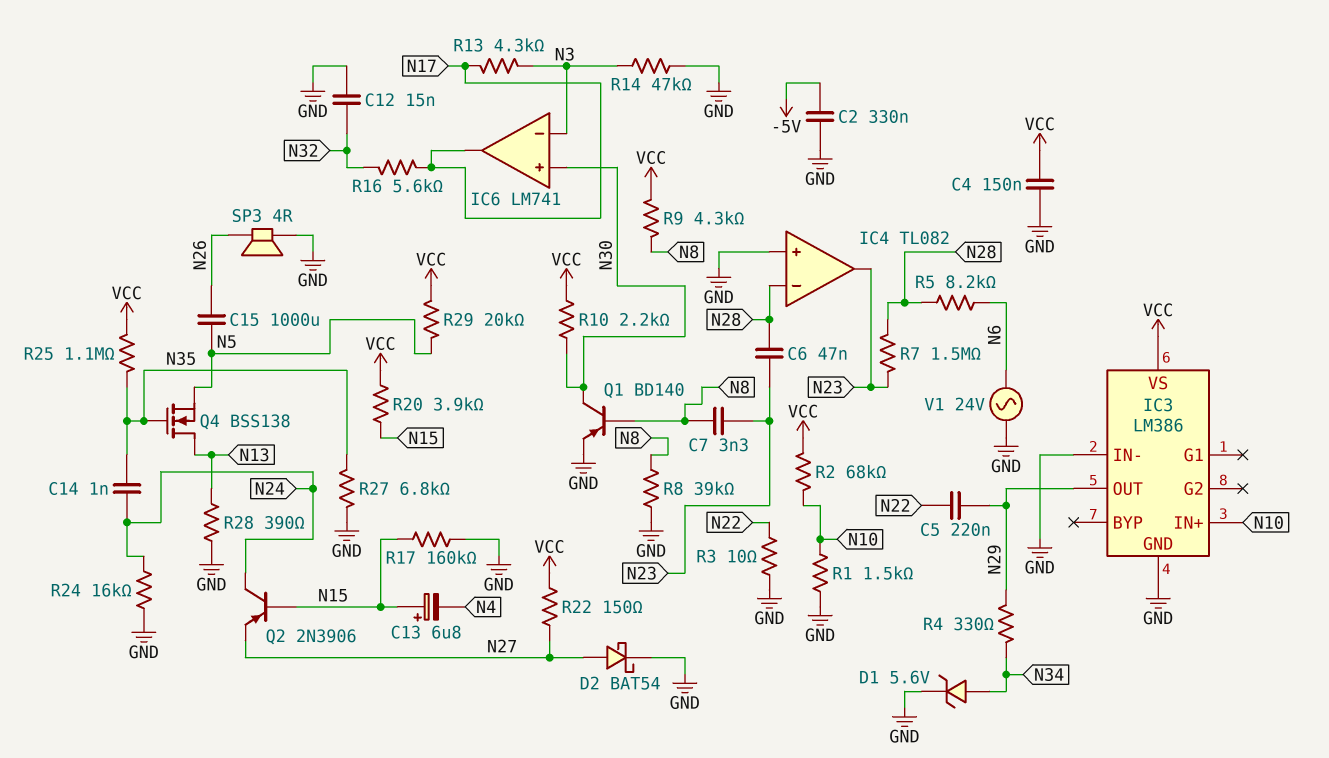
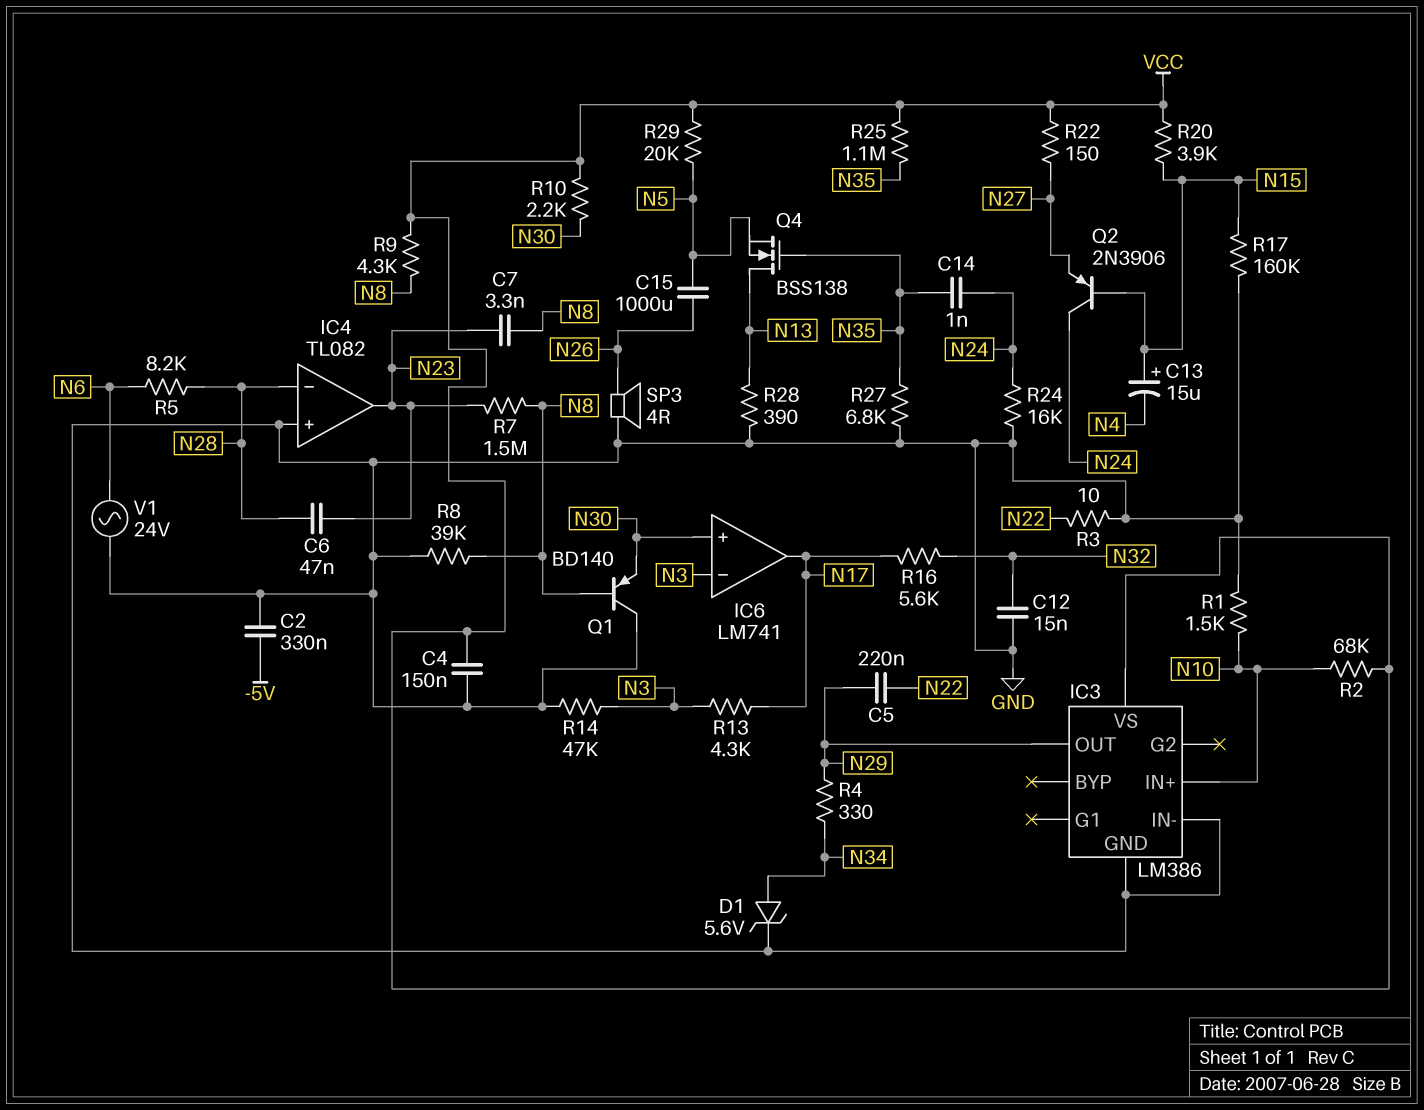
C13: 6.8uF (plus N15, minus N4) -> 15uF (plus N15, minus N4)
D2: schottky BAT54 (A N27, K GND) -> none
Q1: PNP BD140 (B N8, C N30, E GND) -> PNP BD140 (B N8, C GND, E N30)
R7: 1.5M (N23, N28) -> 1.5M (N8, N23)

